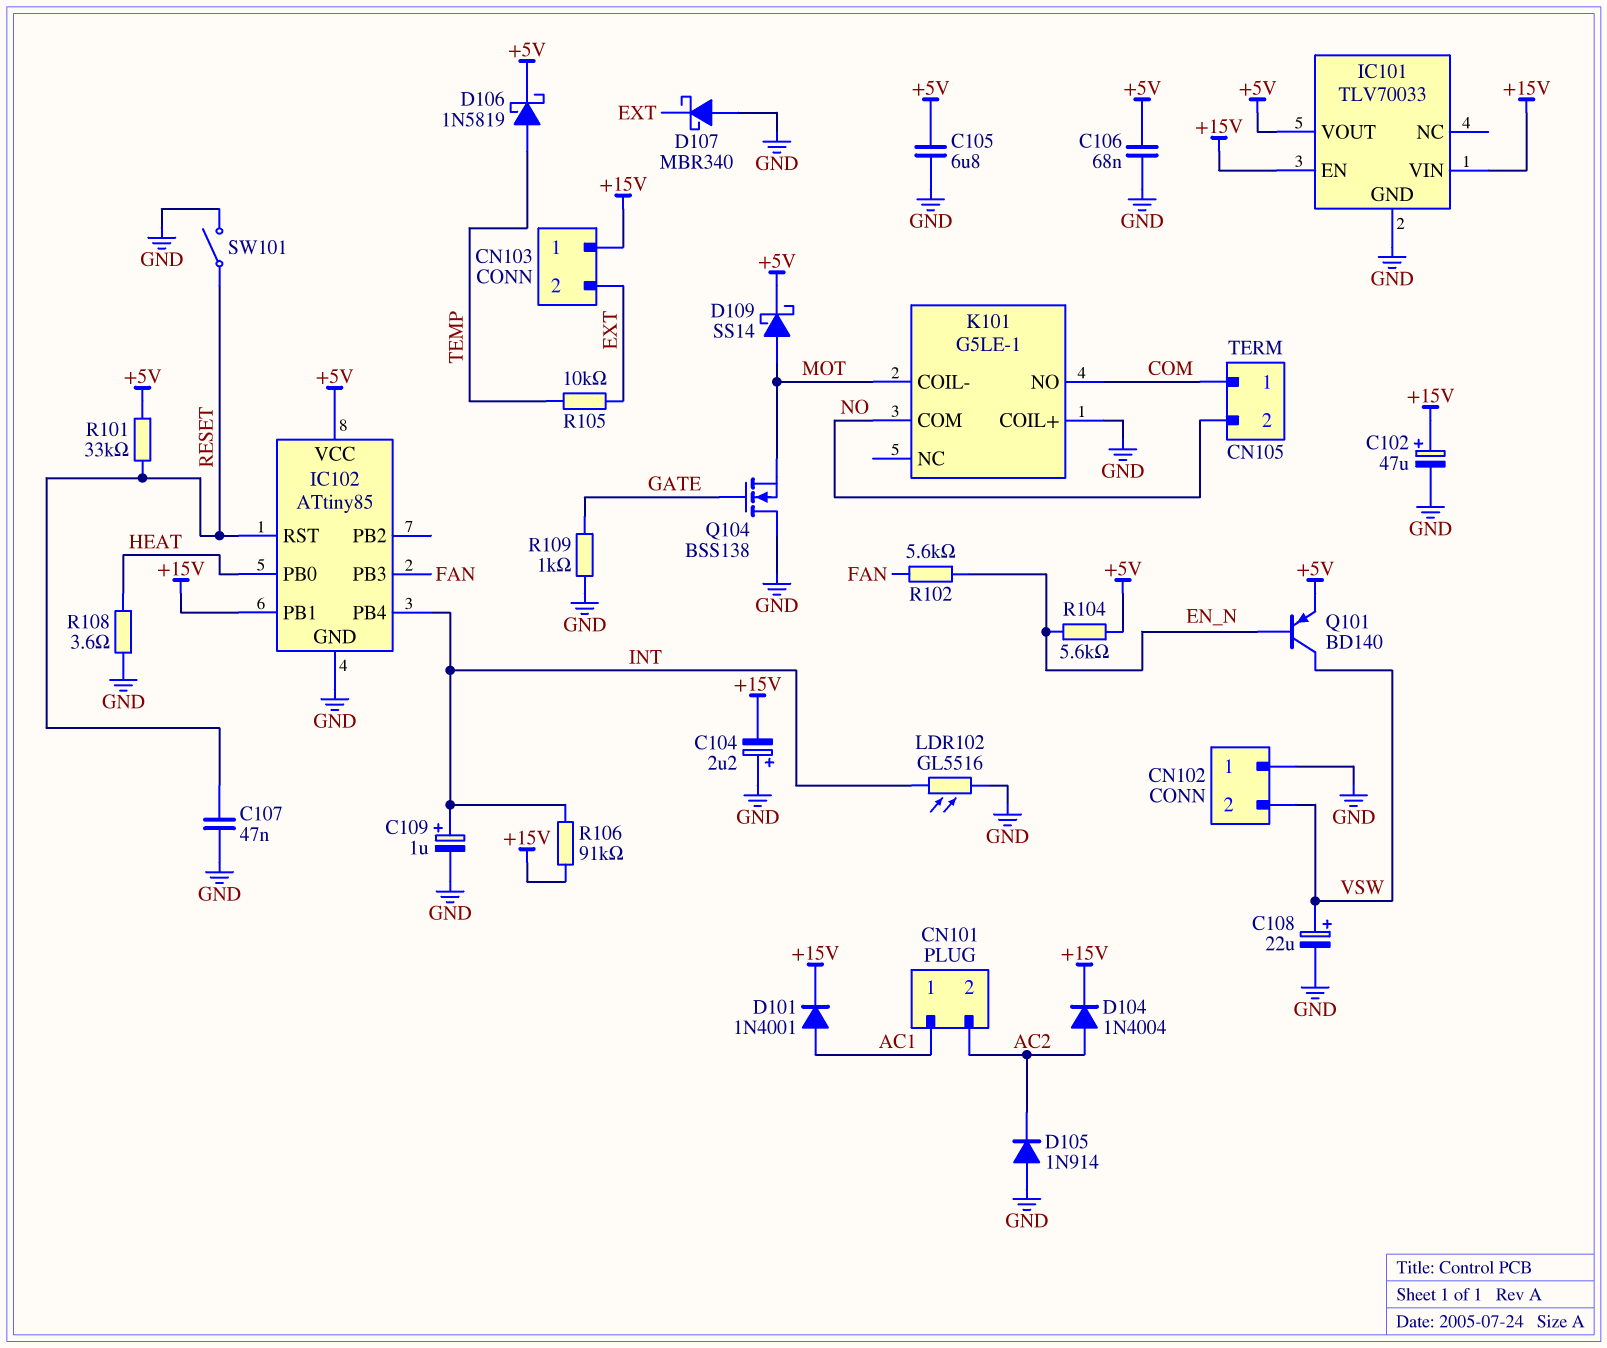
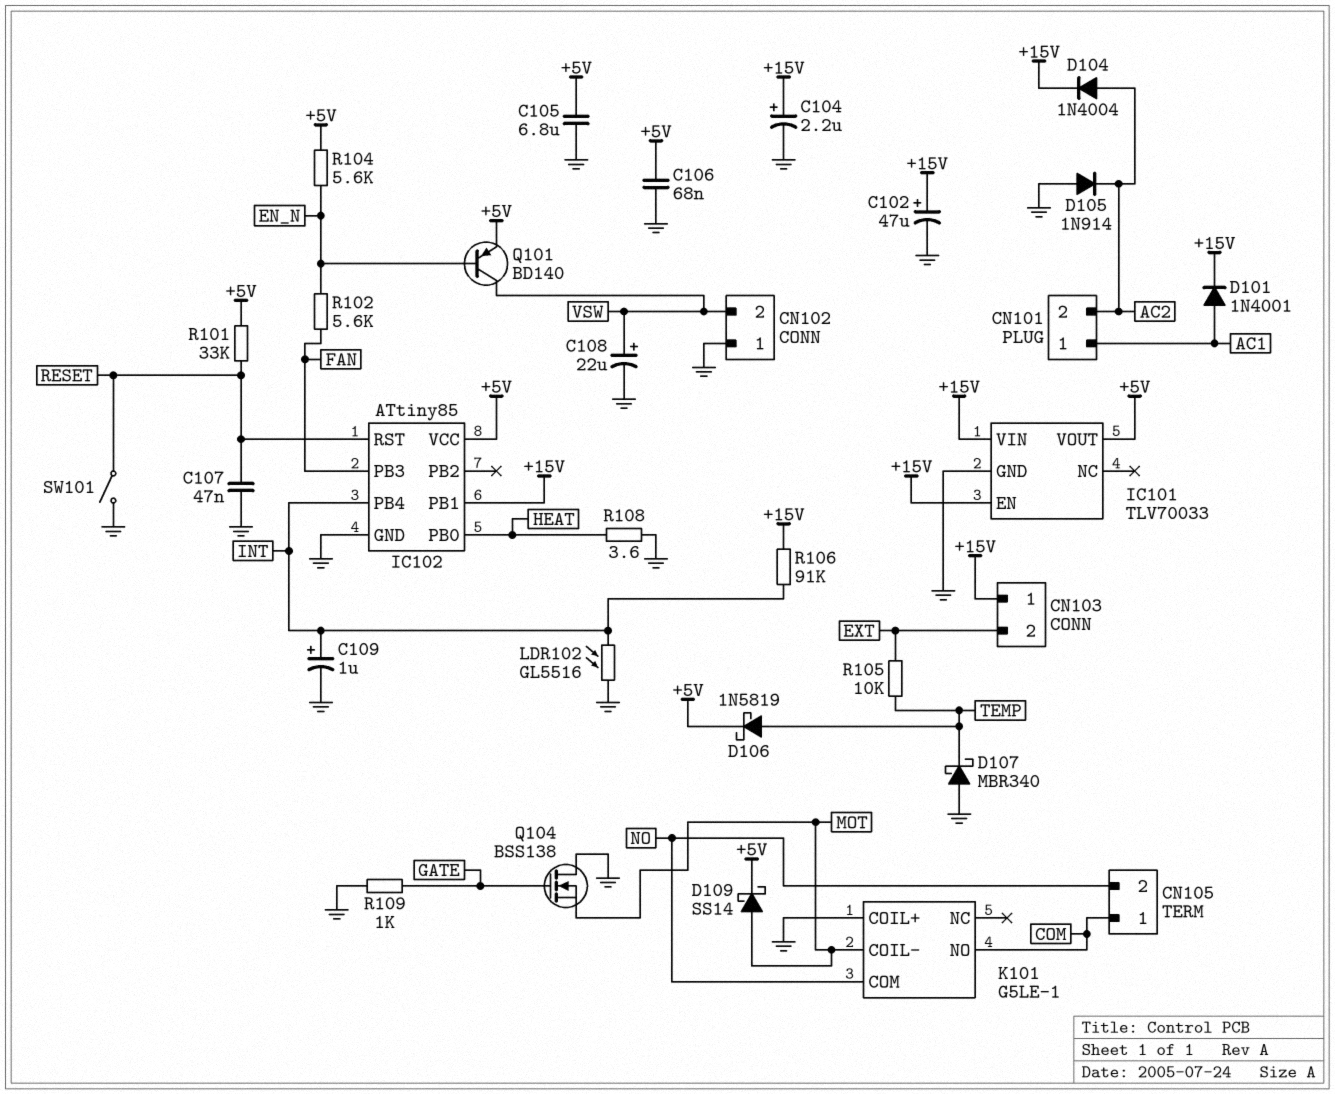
C104: 2.2uF (plus GND, minus +15V) -> 2.2uF (plus +15V, minus GND)
D107: schottky MBR340 (A GND, K EXT) -> schottky MBR340 (A GND, K TEMP)

